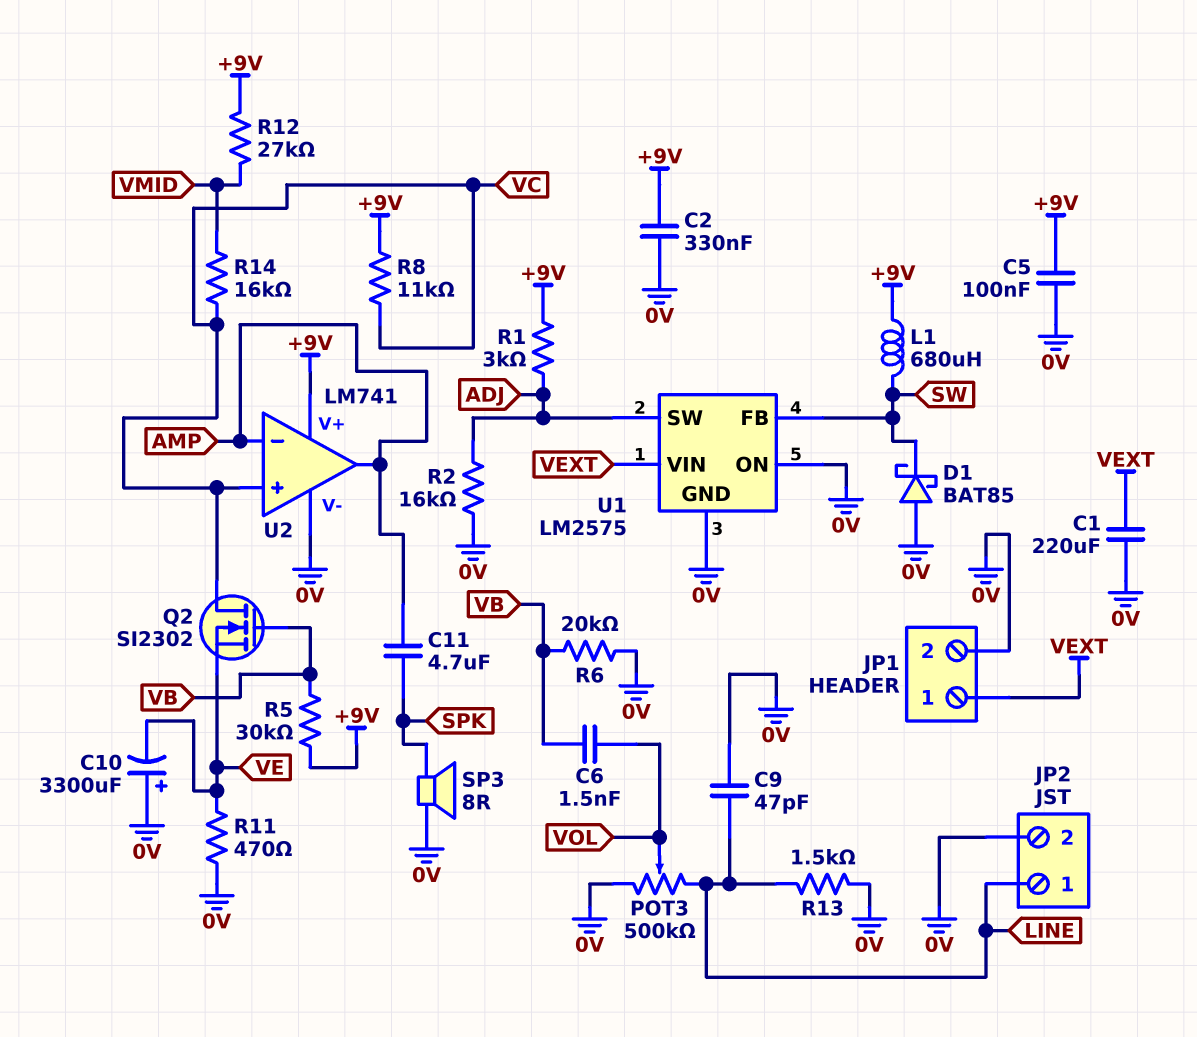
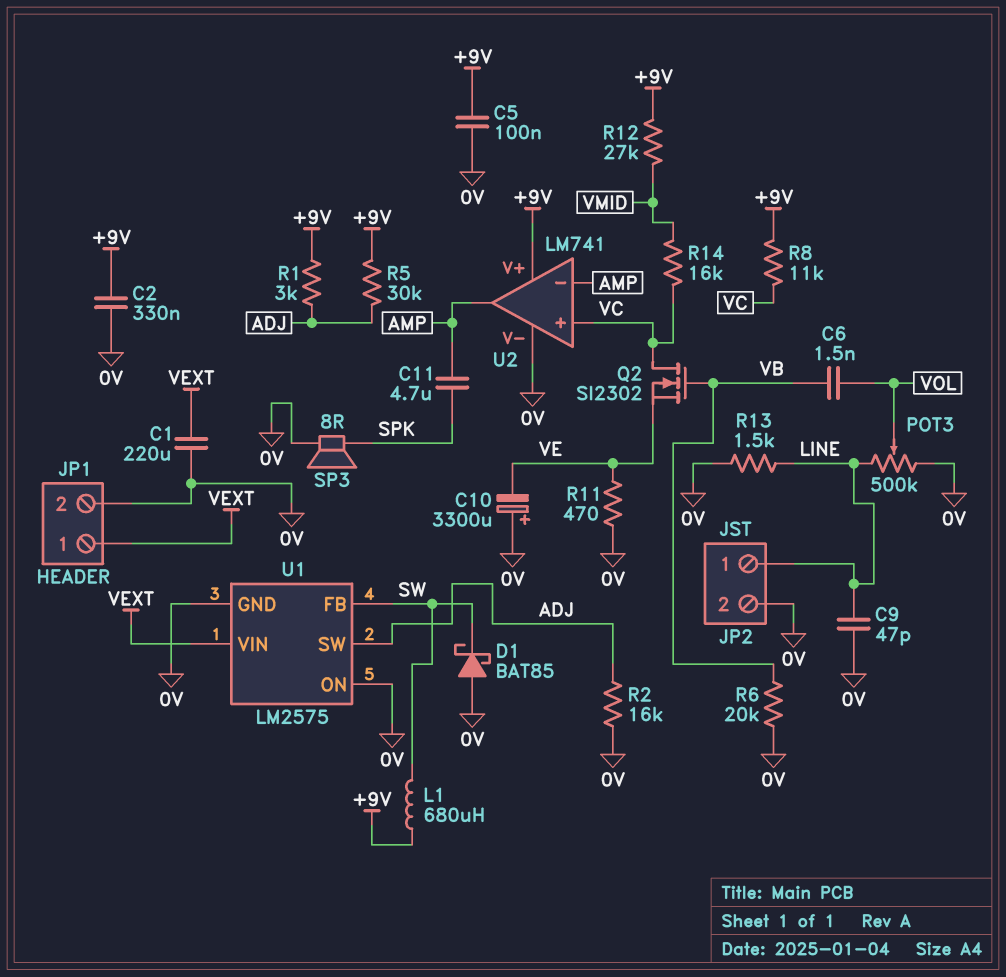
R5: 30k (+9V, VB) -> 30k (+9V, ADJ)

